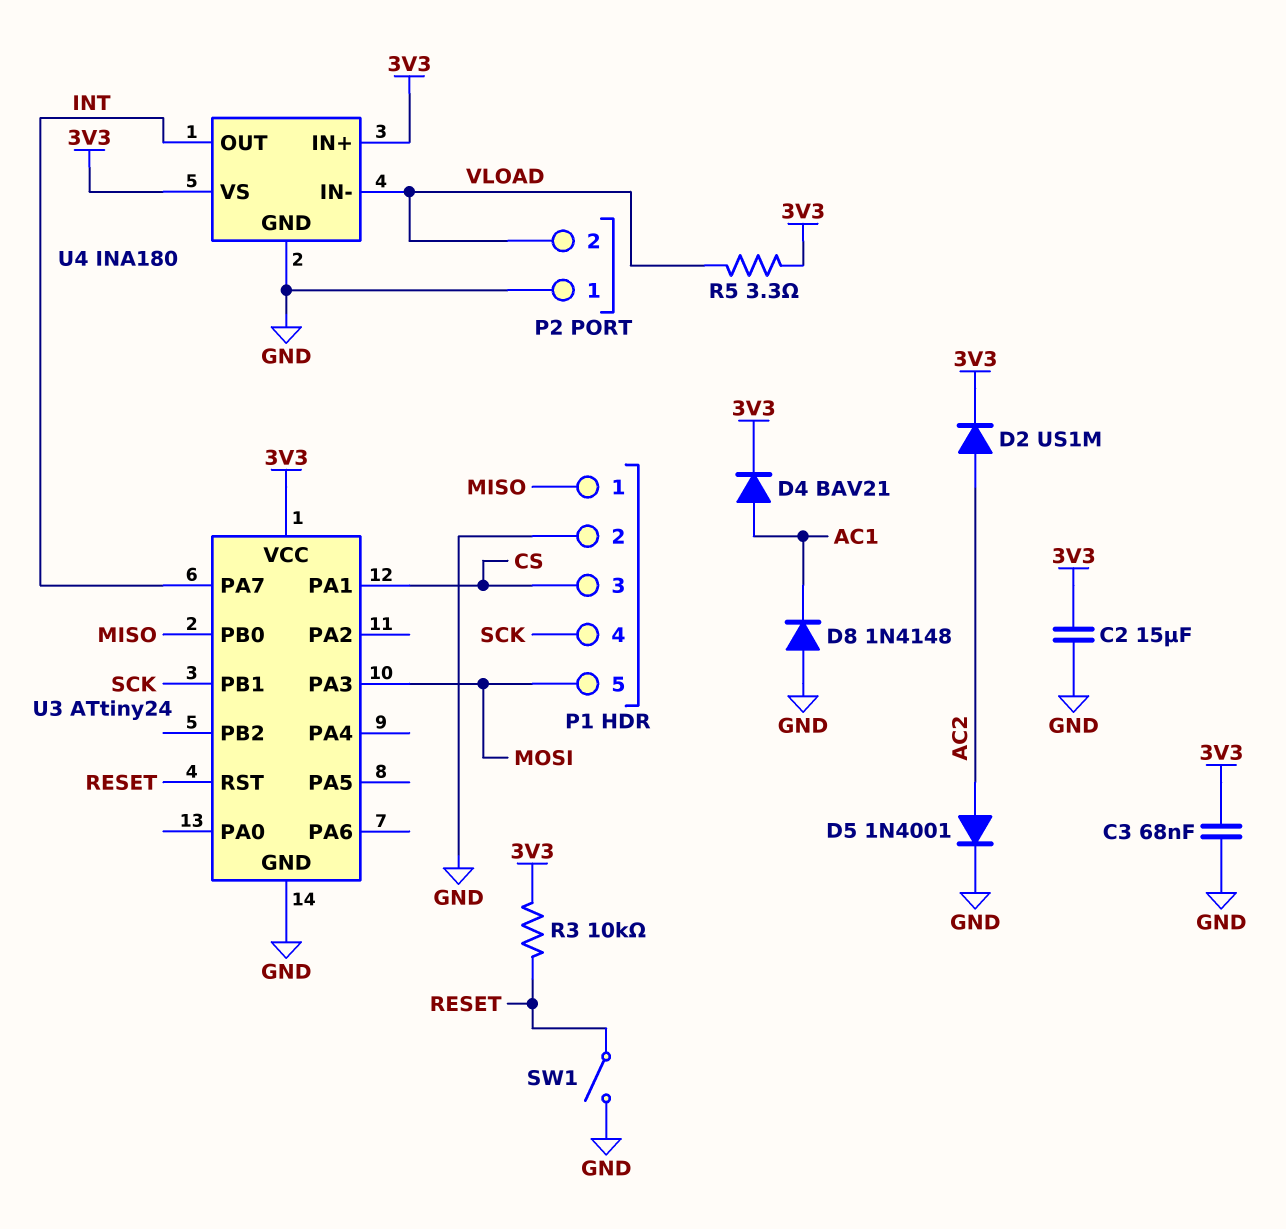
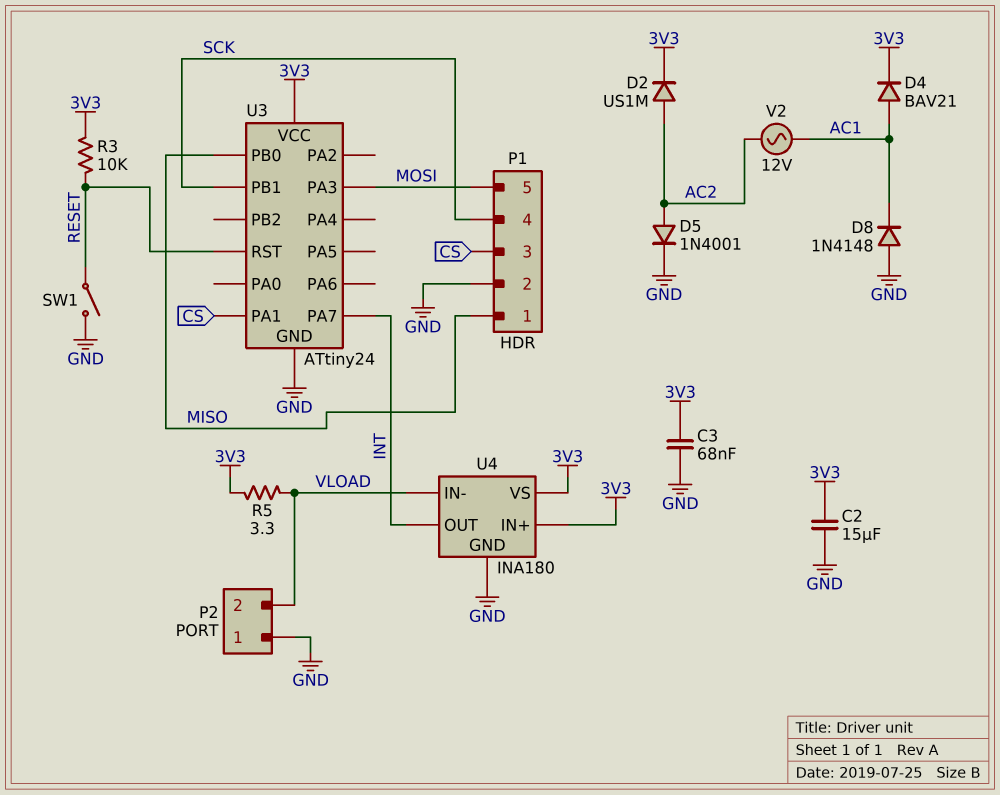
V2: none -> AC 12V (AC1, AC2)

